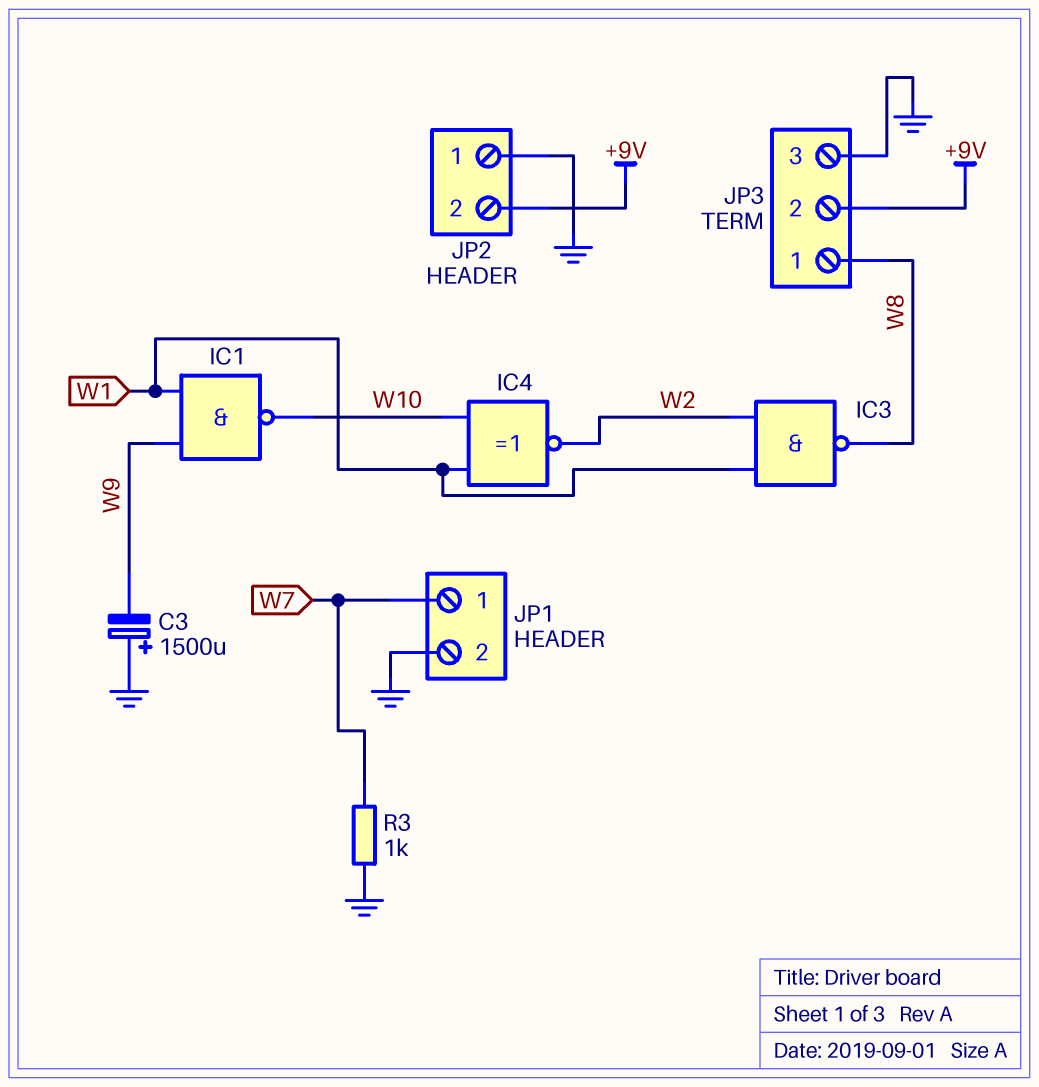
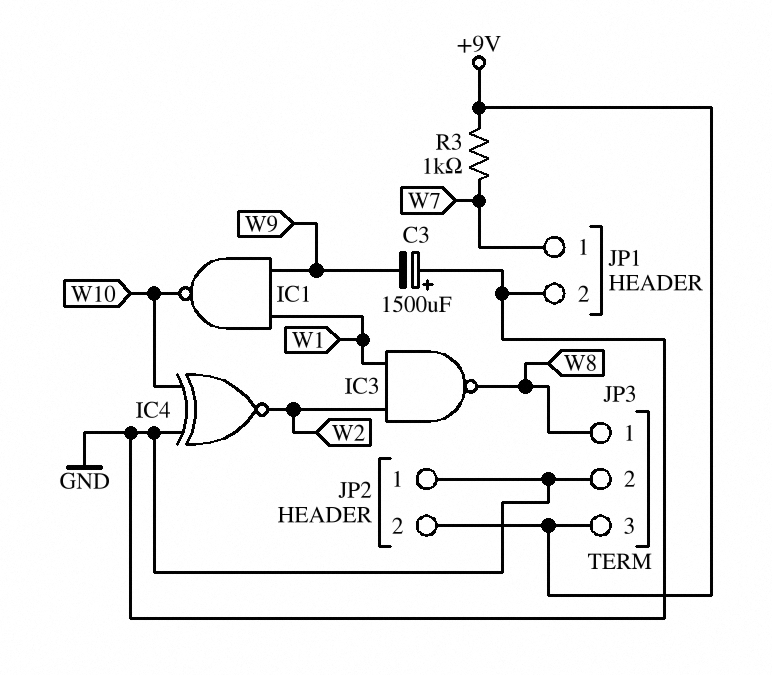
IC4: XNOR (in W1, in W10, out W2) -> XNOR (in GND, in W10, out W2)
JP3 pin 2: +9V -> GND
JP3 pin 3: GND -> +9V
R3: 1k (GND, W7) -> 1k (+9V, W7)

